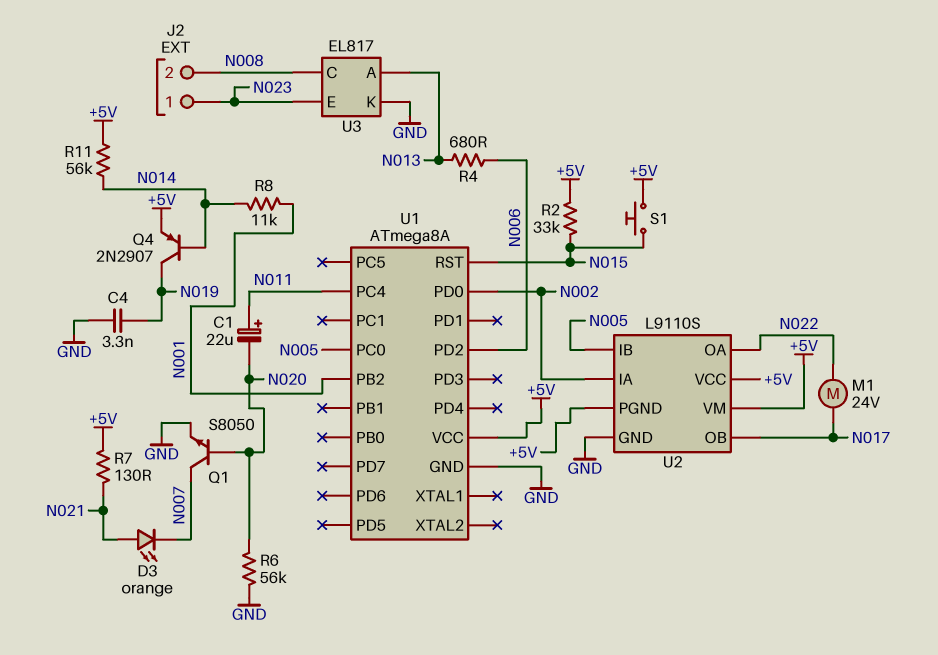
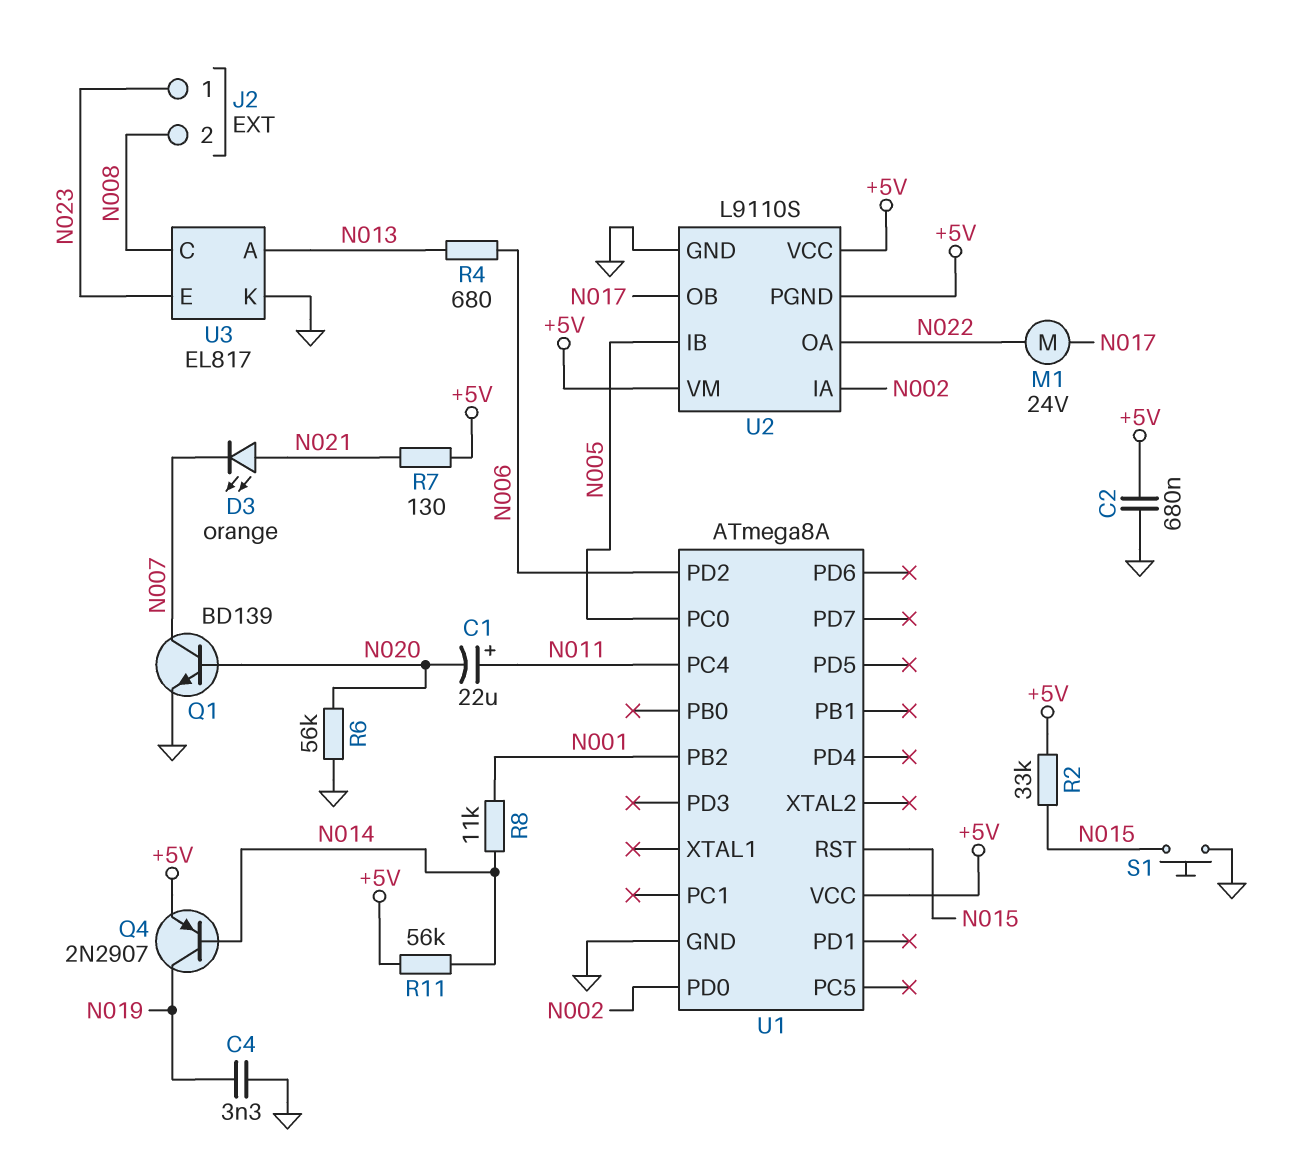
C2: none -> 680nF (+5V, GND)
Q1: NPN S8050 (B N020, C N007, E GND) -> NPN BD139 (B N020, C N007, E GND)
S1: button (+5V, N015) -> button (GND, N015)

